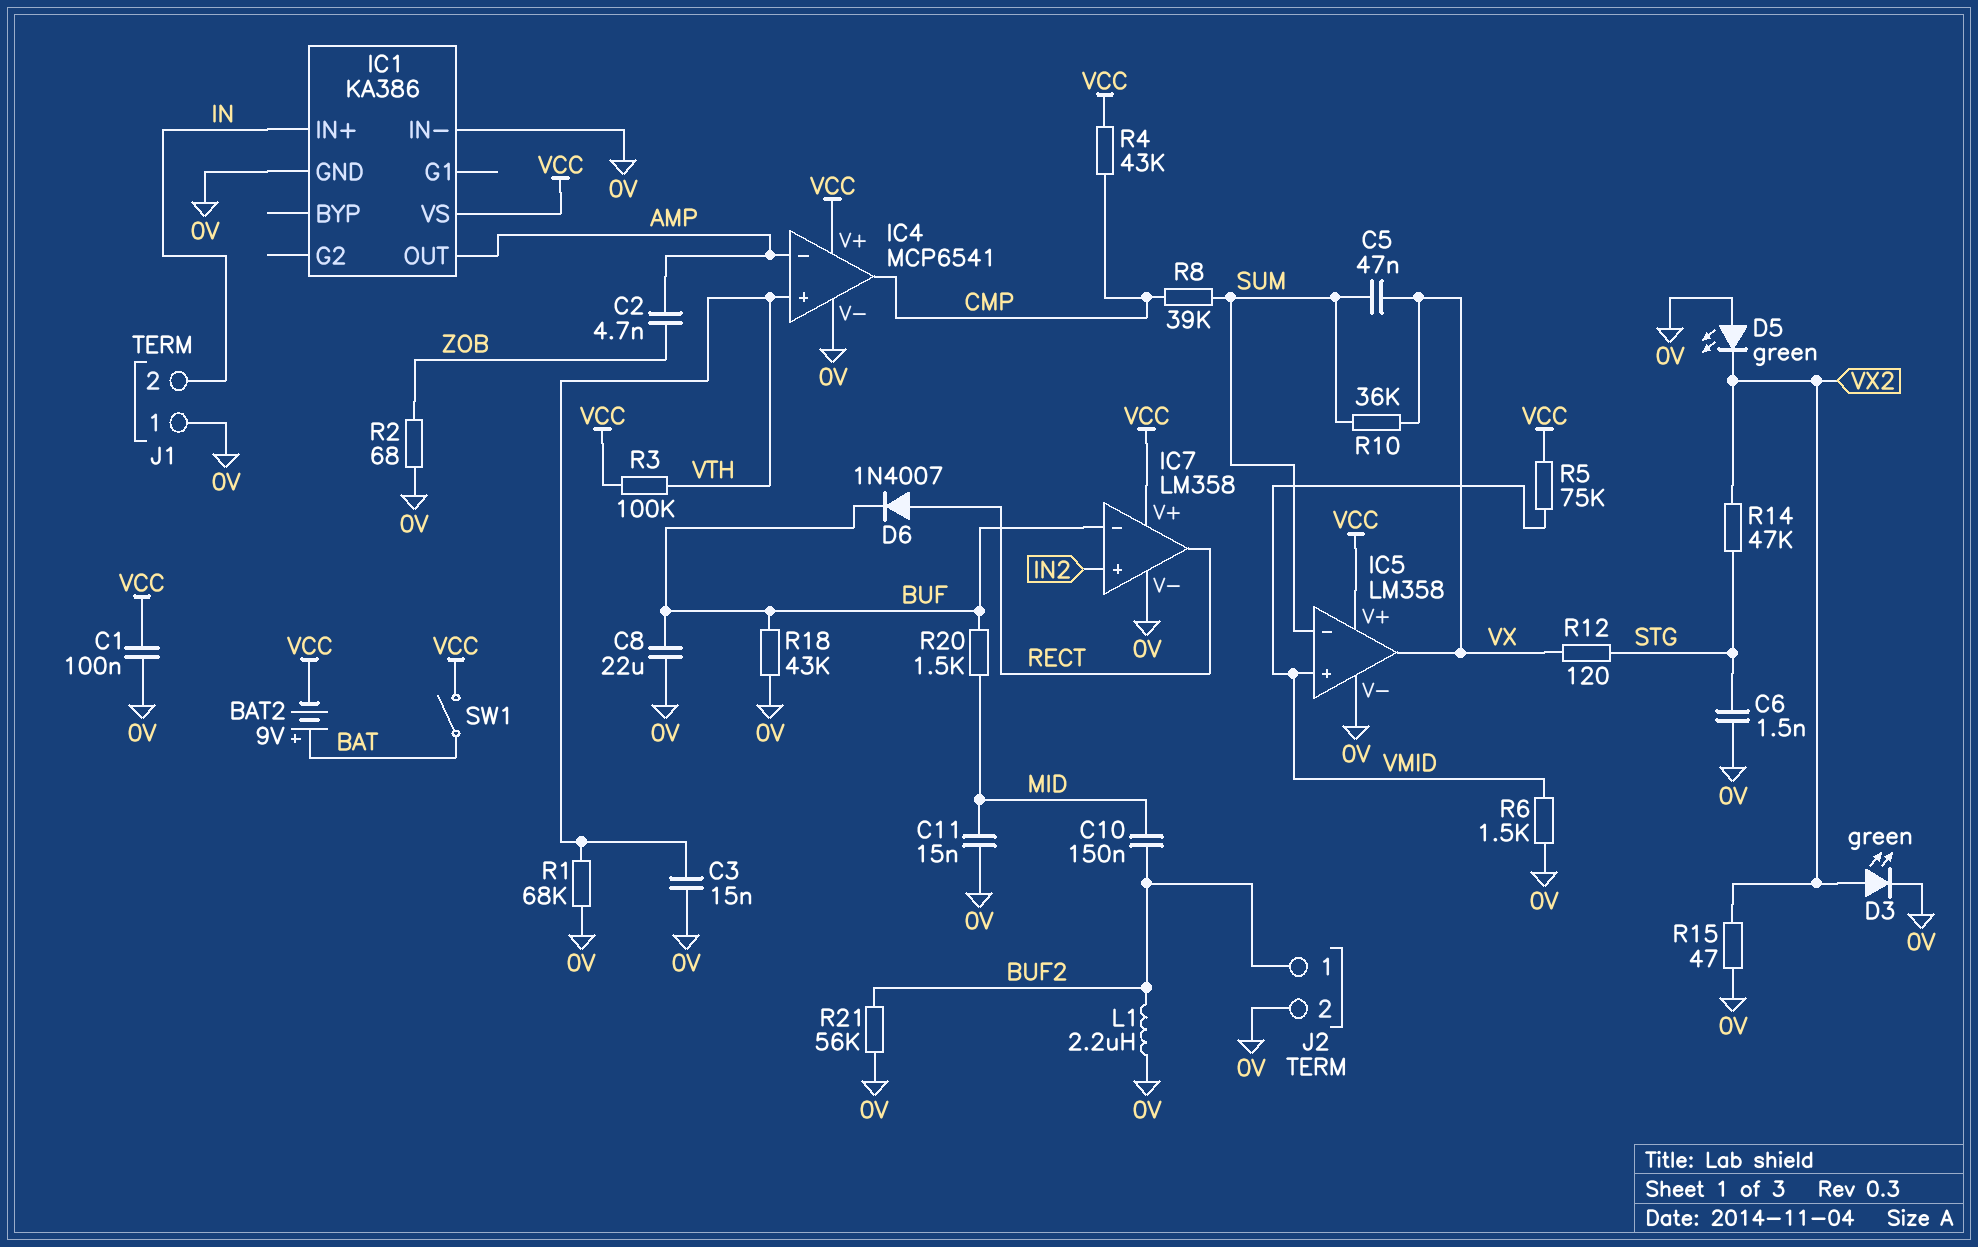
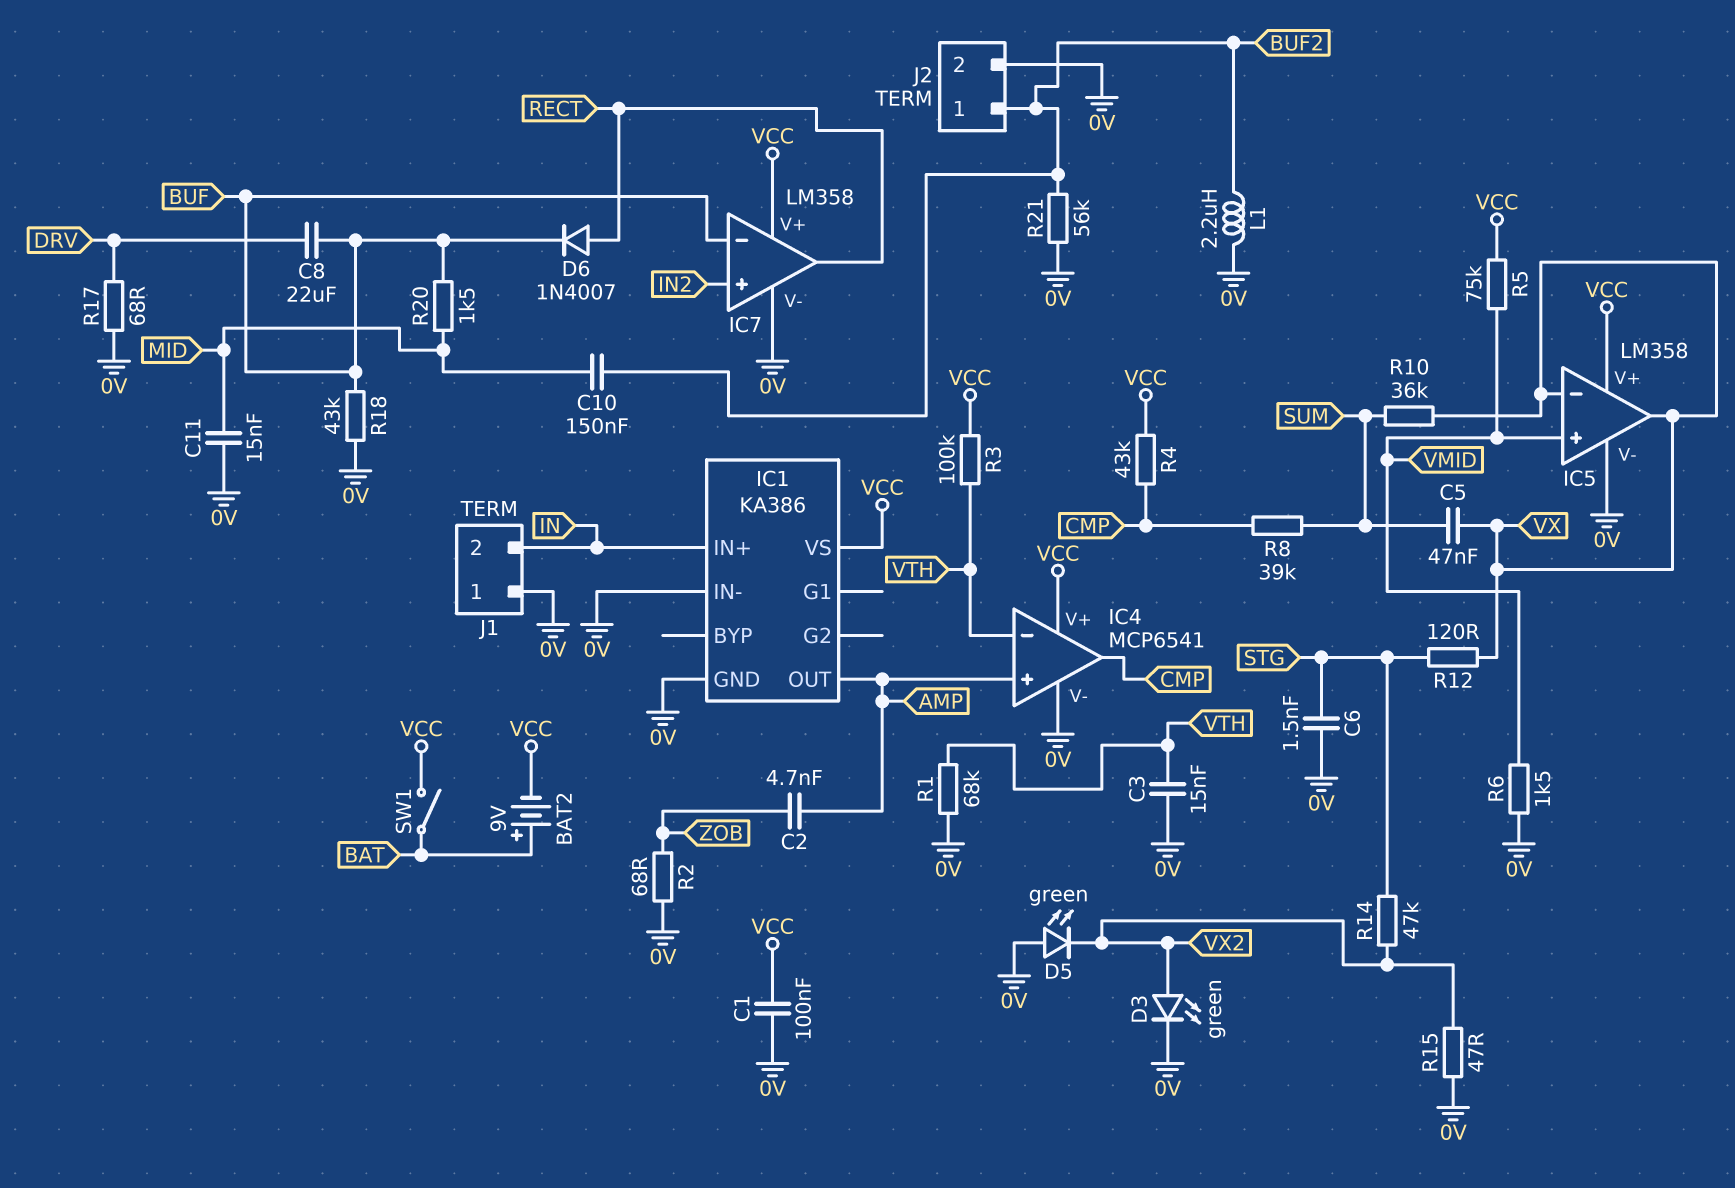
C8: 22uF (0V, BUF) -> 22uF (BUF, DRV)
IC4 pin in+: VTH -> AMP
IC4 pin in-: AMP -> VTH
IC5 pin in-: SUM -> VX
R17: none -> 68 (0V, DRV)

